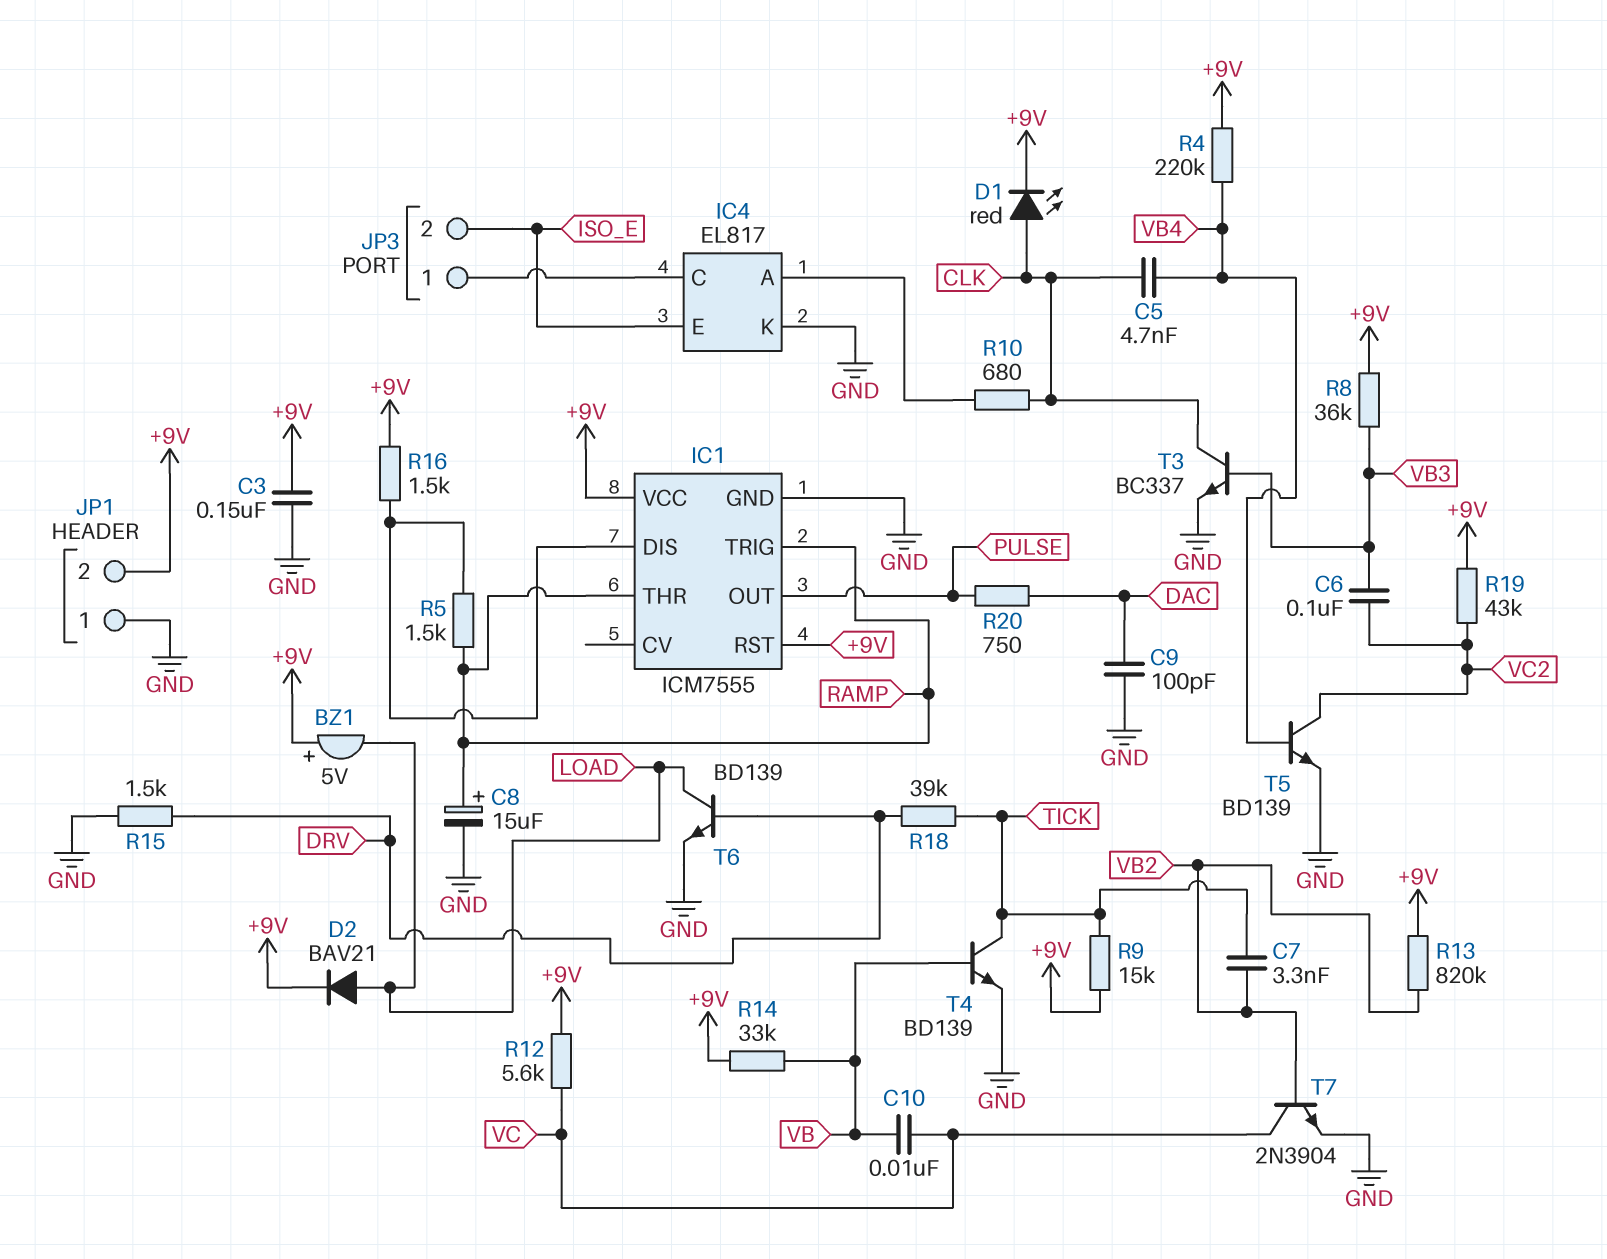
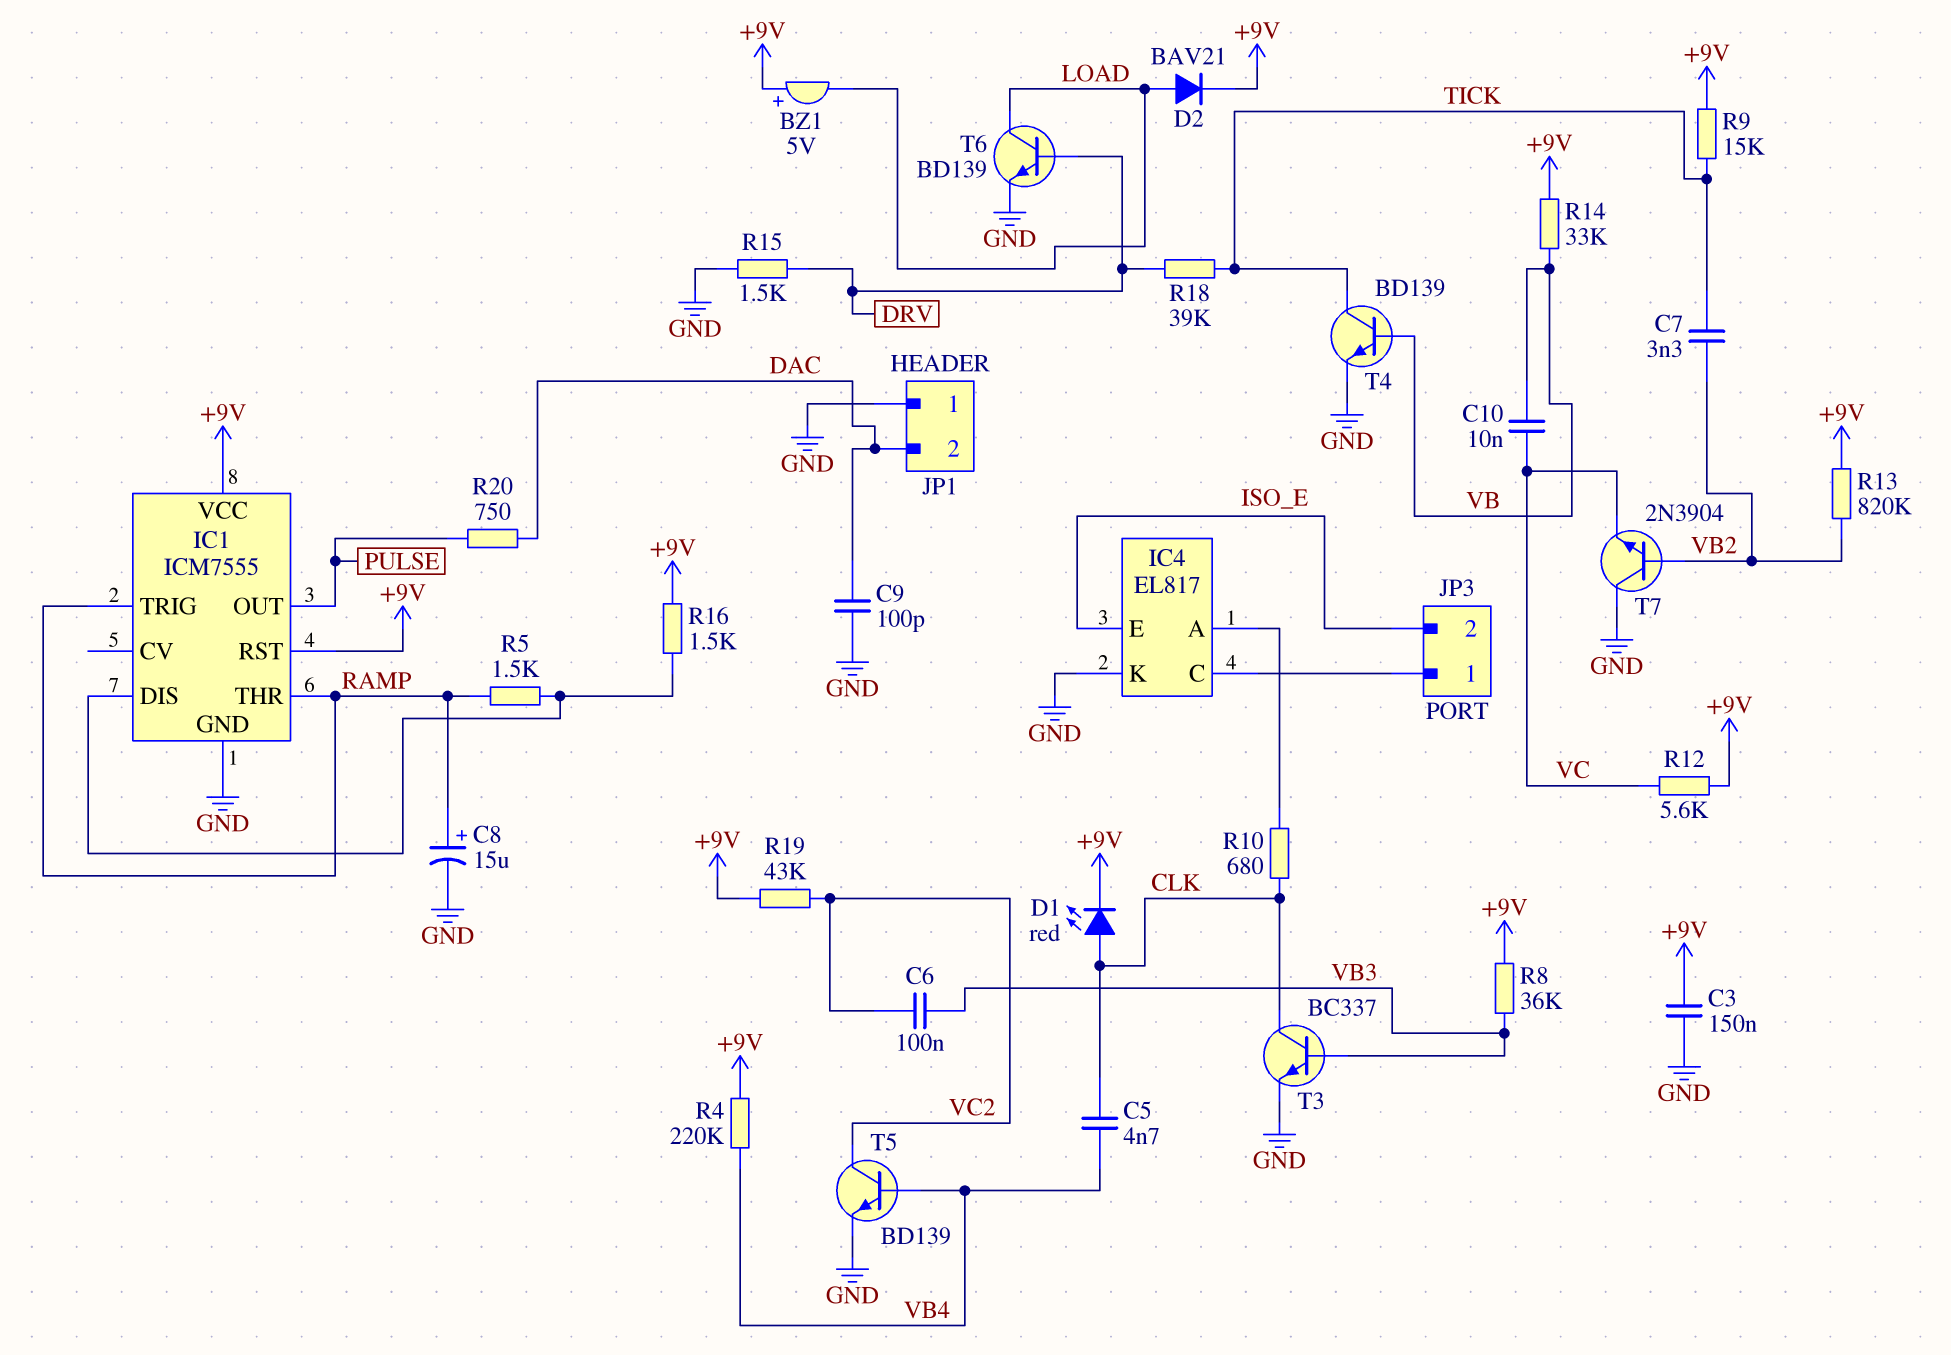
JP1 pin 2: +9V -> DAC
T7: NPN 2N3904 (B VB2, C VC, E GND) -> NPN 2N3904 (B VB2, C GND, E VC)

